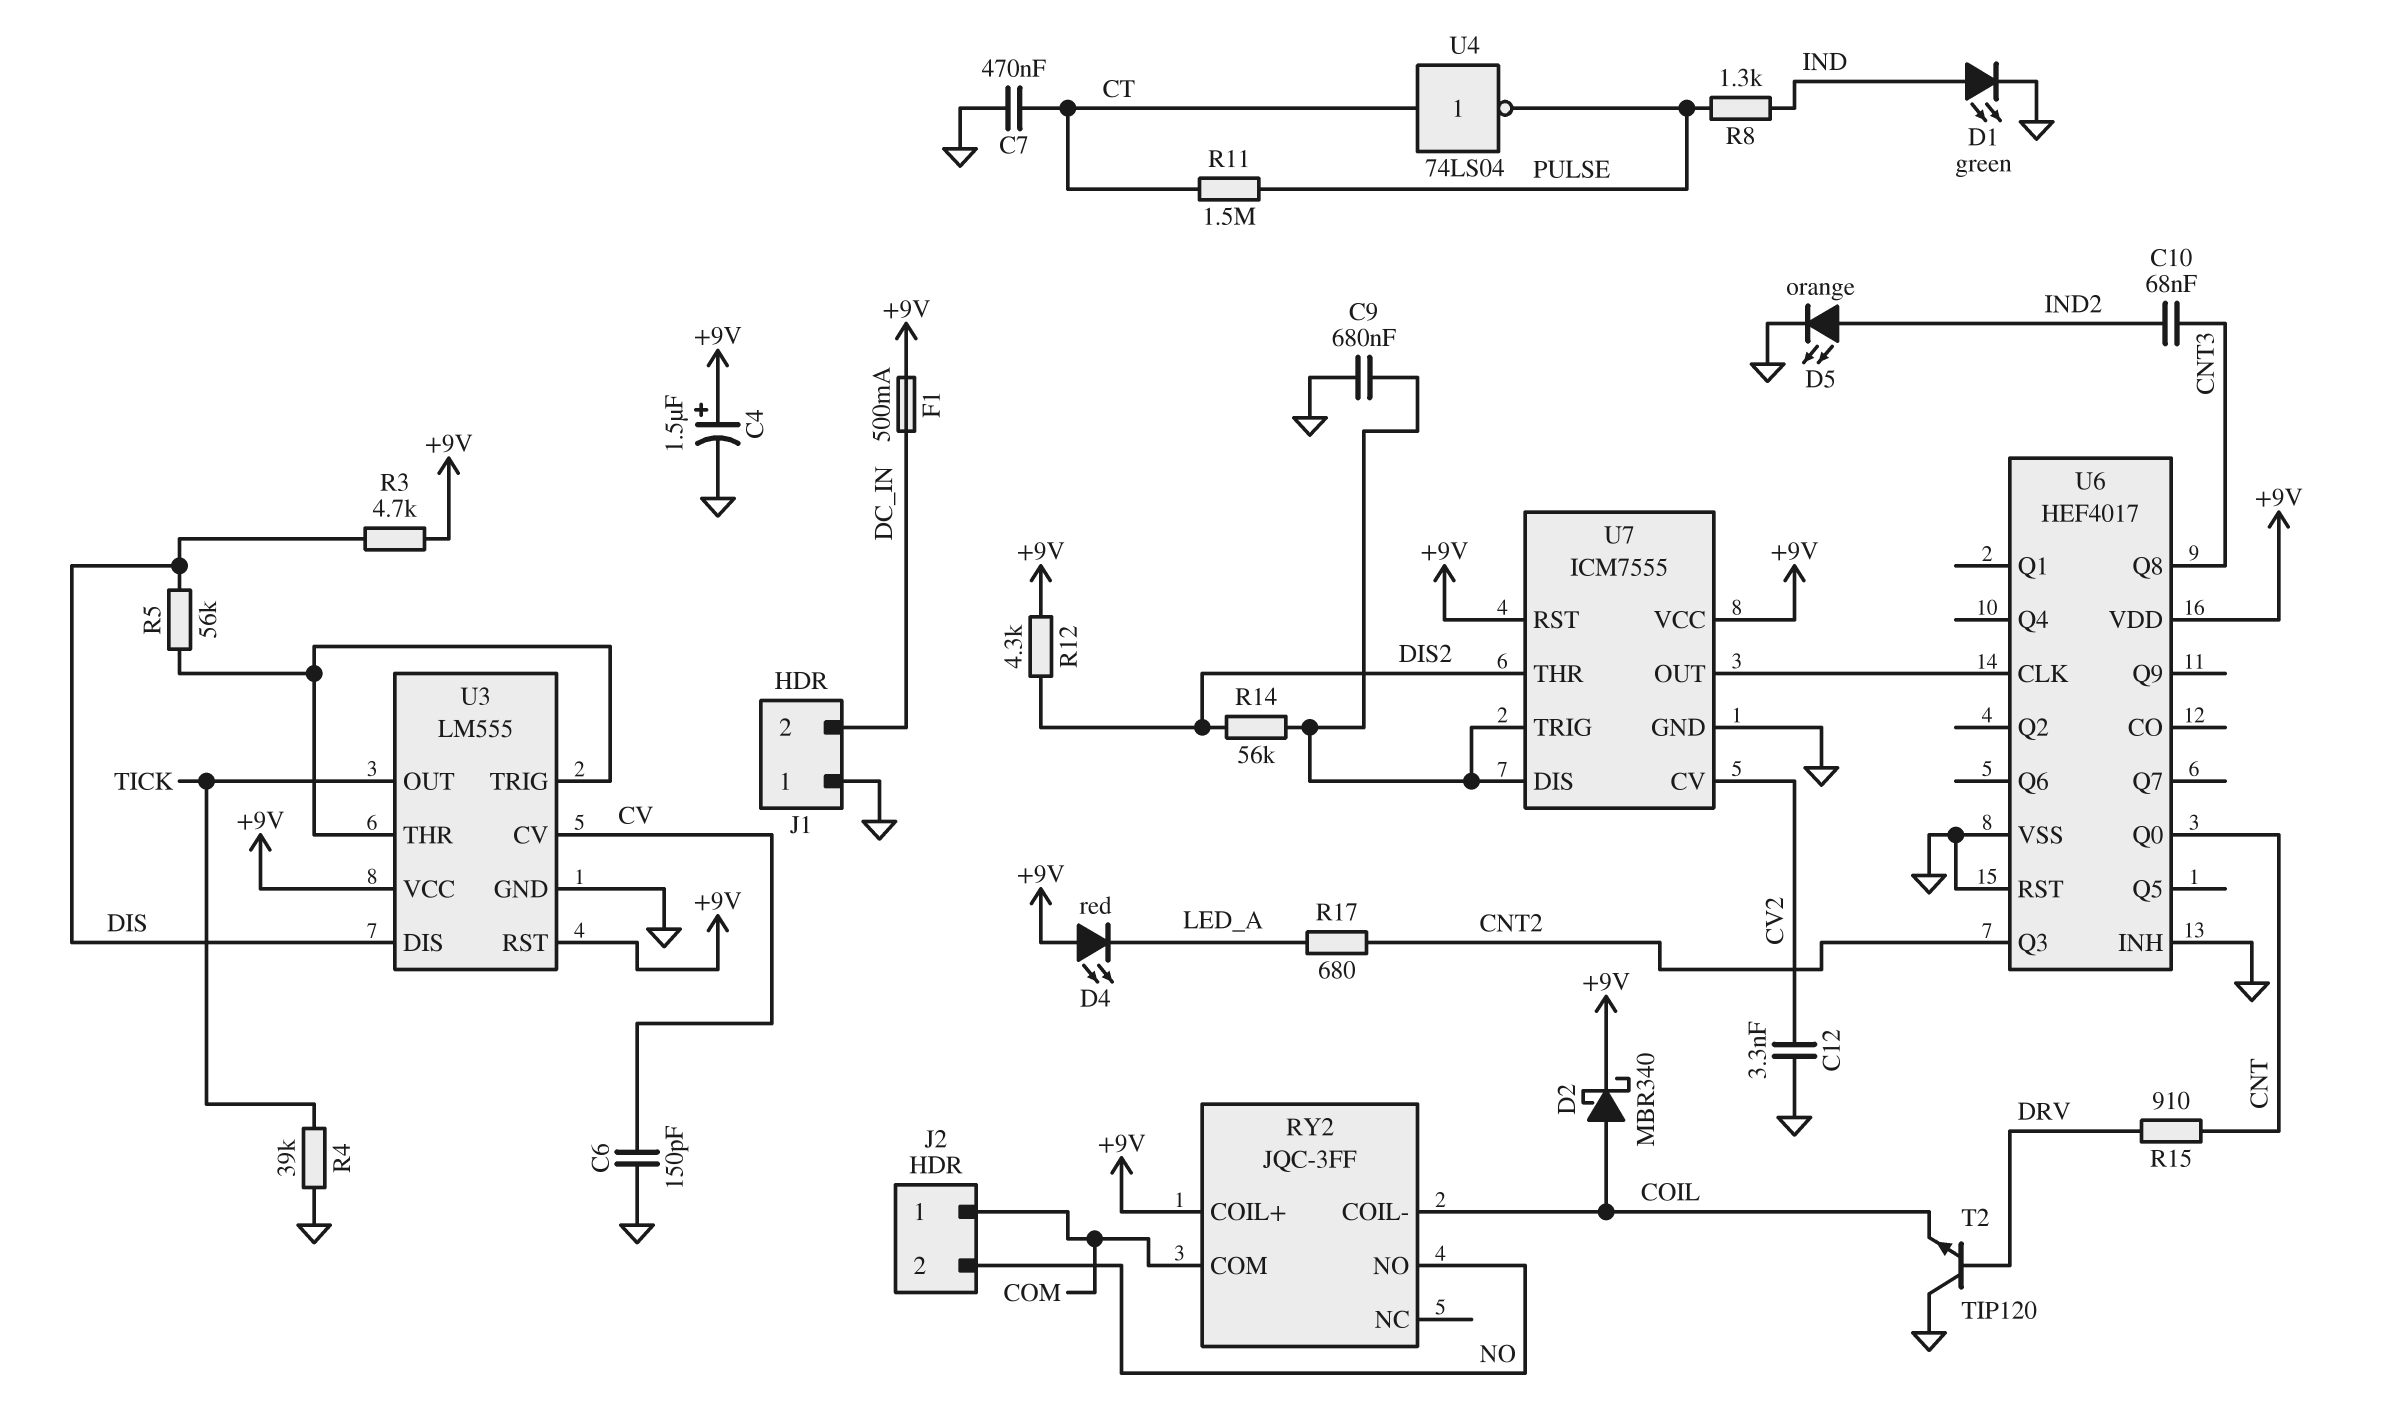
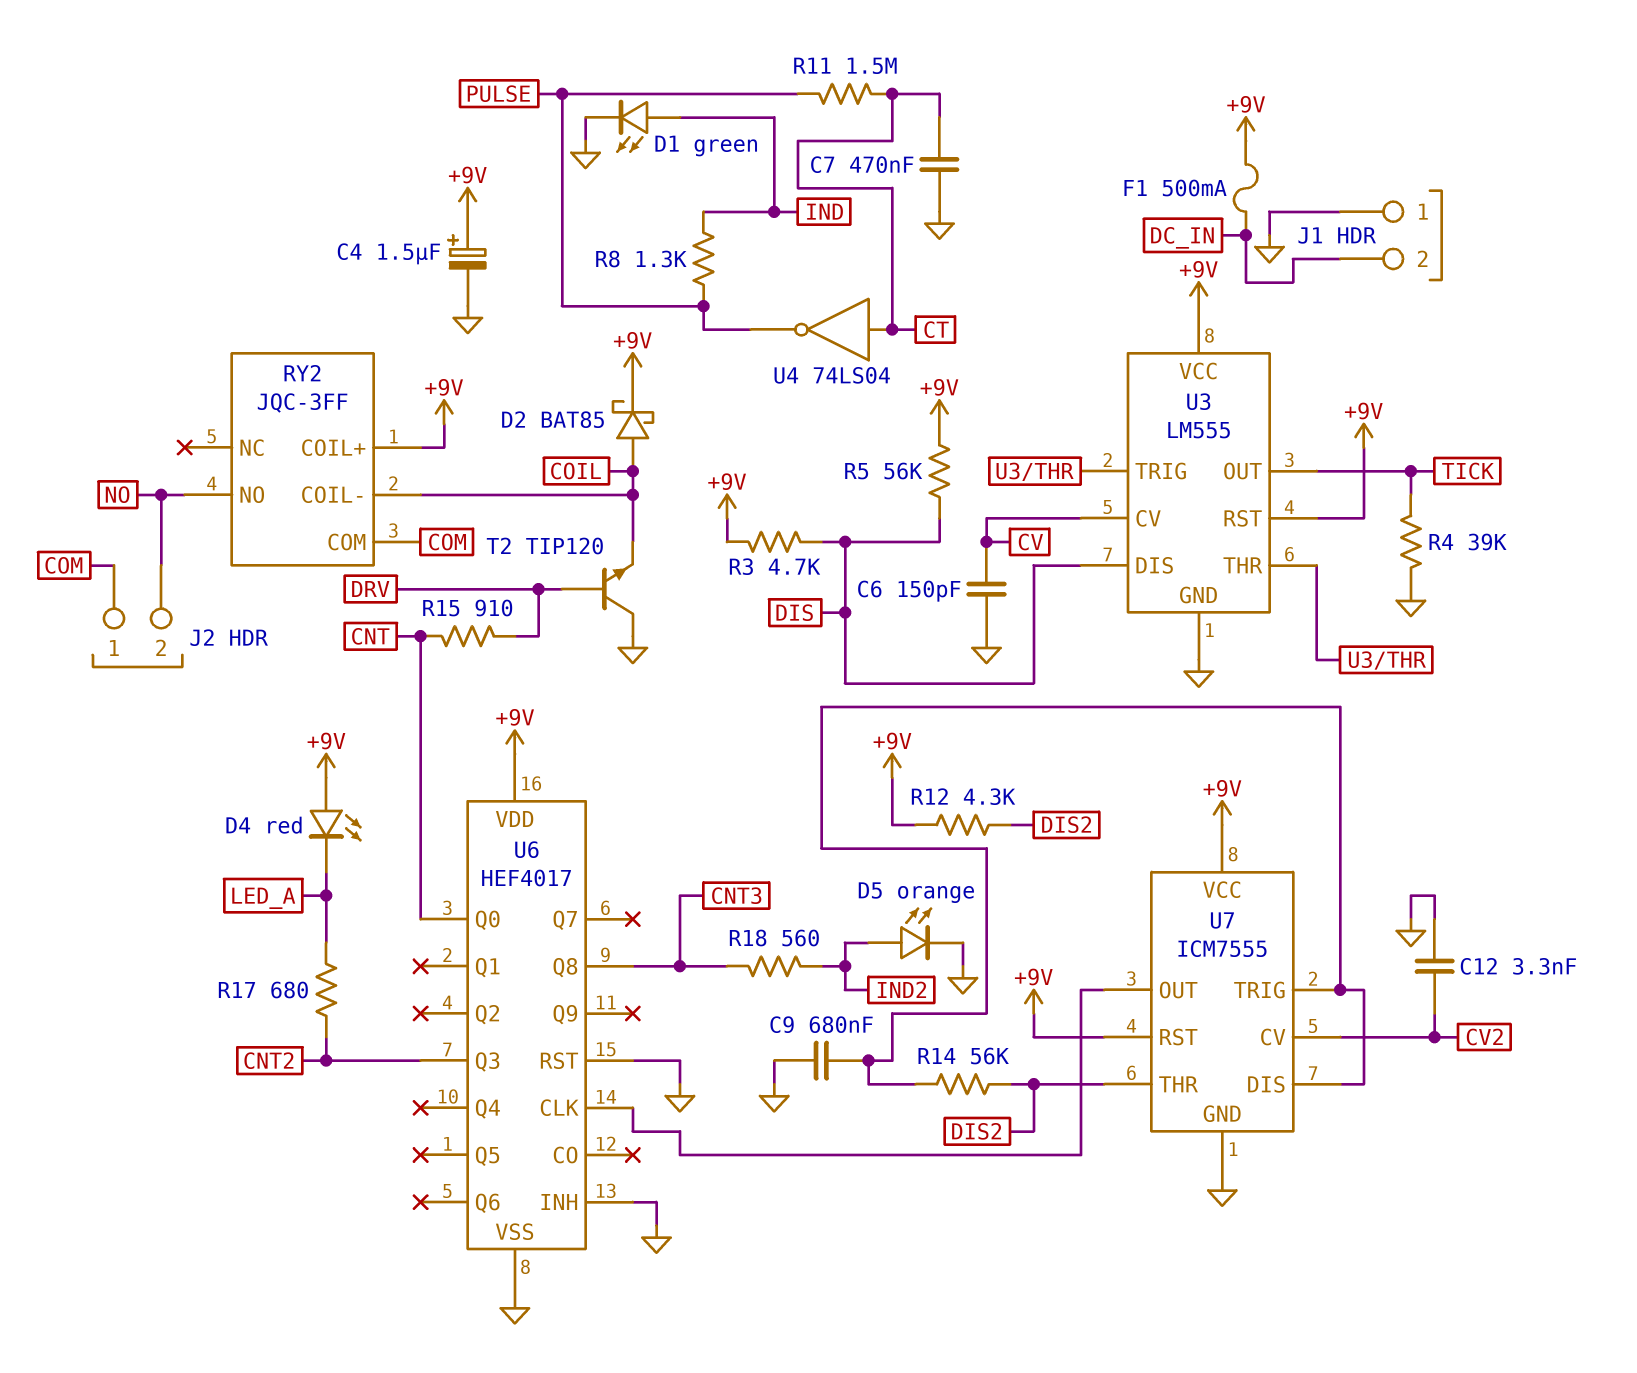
C10: 68nF (CNT3, IND2) -> none
D2: schottky MBR340 (A COIL, K +9V) -> schottky BAT85 (A COIL, K +9V)
R5: 56k (DIS, U3/THR) -> 56k (+9V, DIS)
R18: none -> 560 (CNT3, IND2)

